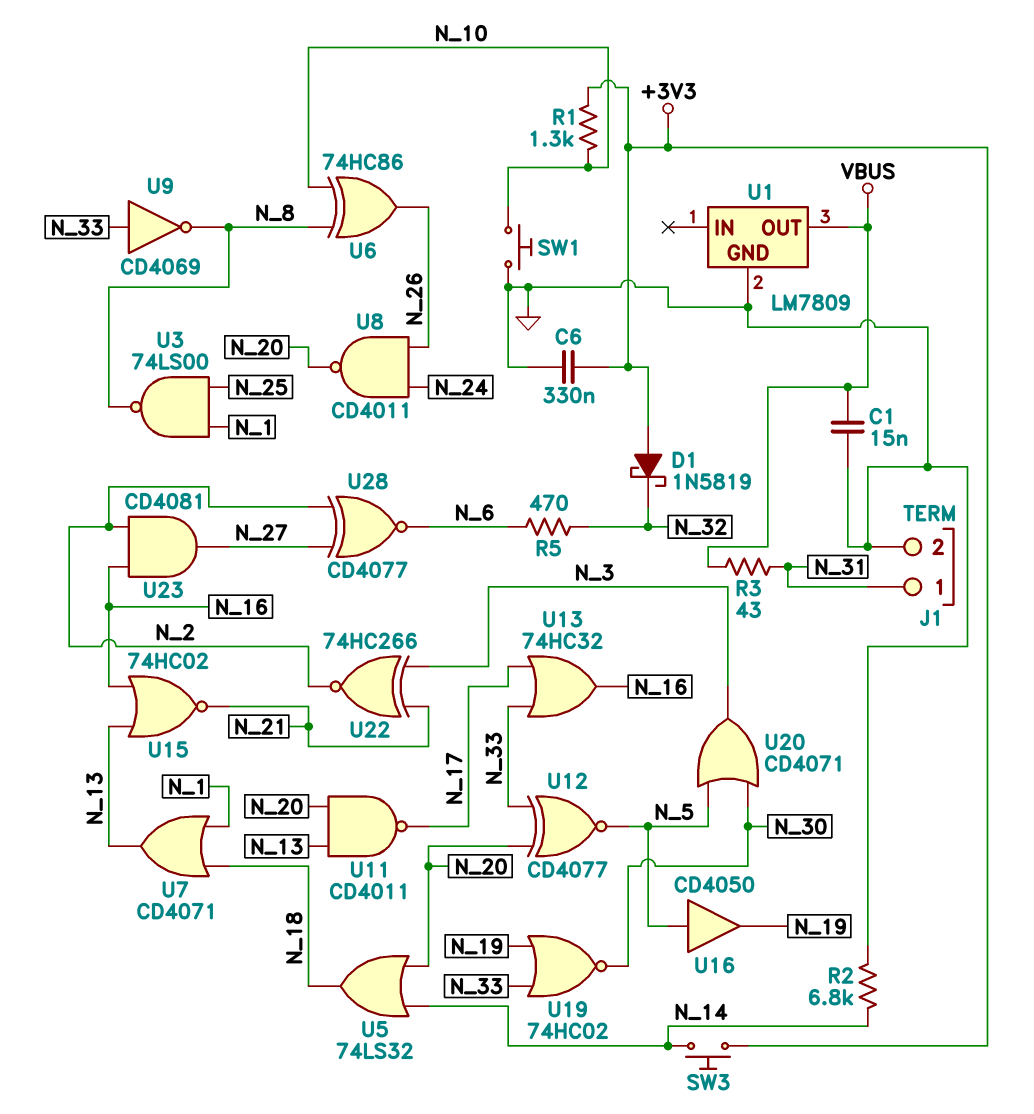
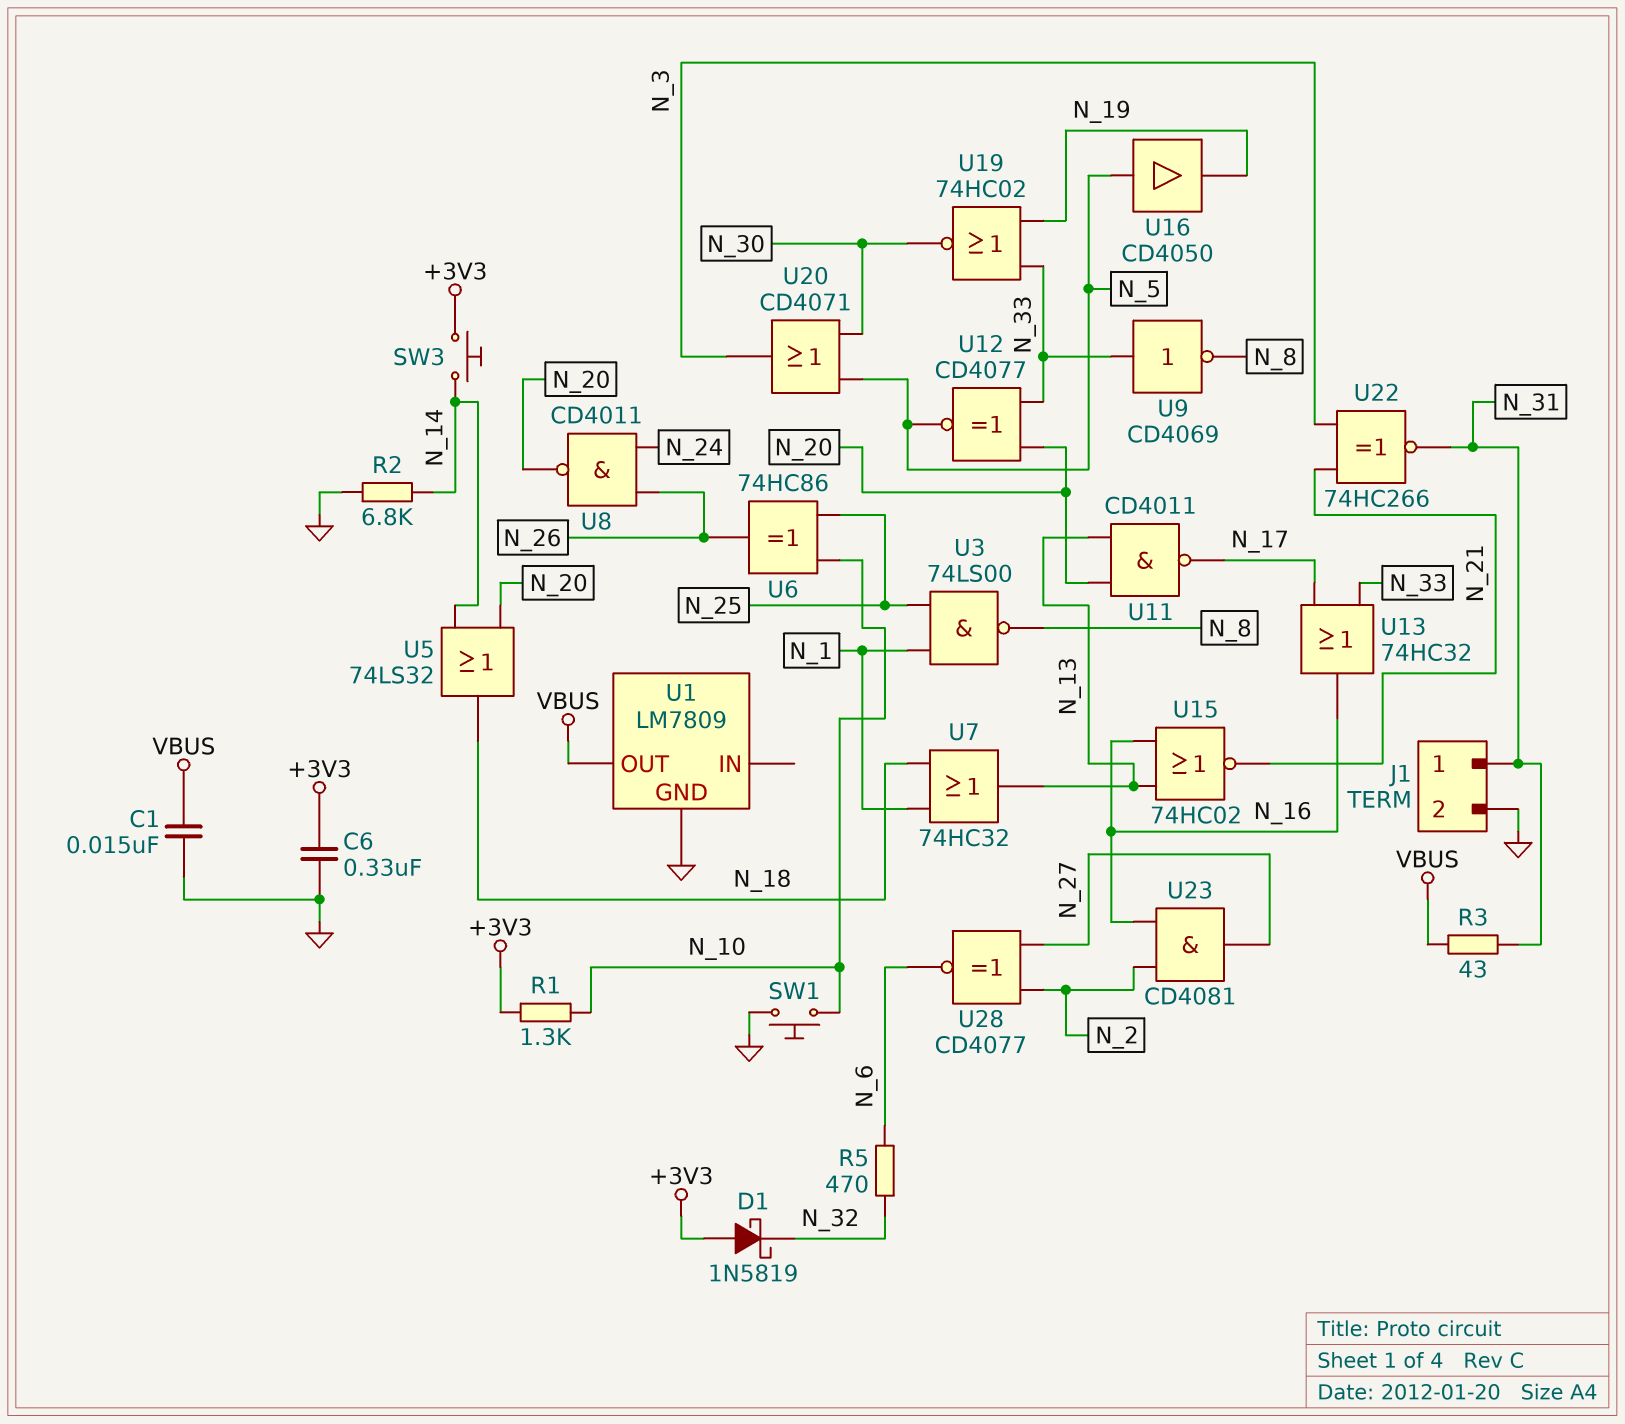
U6: XOR 74HC86 (in N_8, in N_10, out N_26) -> XOR 74HC86 (in N_10, in N_25, out N_26)
U7: OR CD4071 (in N_1, in N_18, out N_13) -> OR 74HC32 (in N_1, in N_18, out N_13)
U22: XNOR 74HC266 (in N_3, in N_21, out N_2) -> XNOR 74HC266 (in N_3, in N_21, out N_31)

